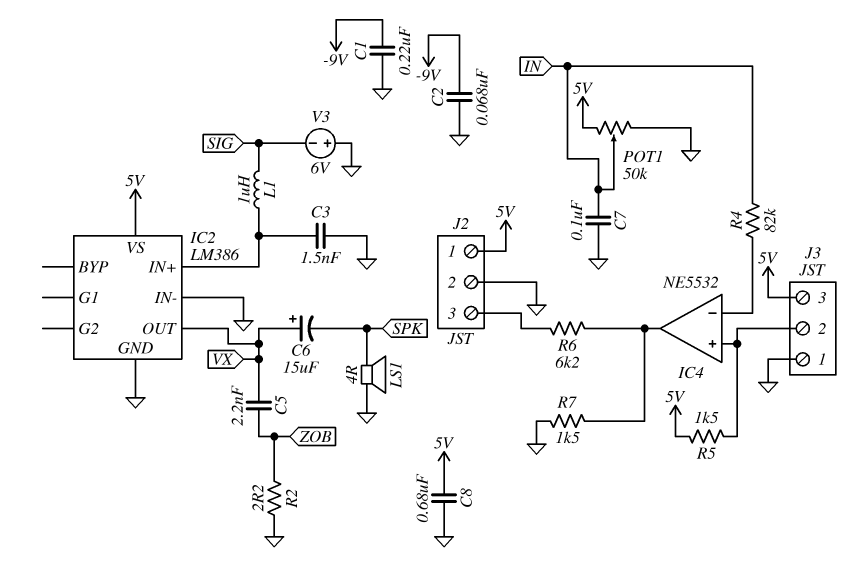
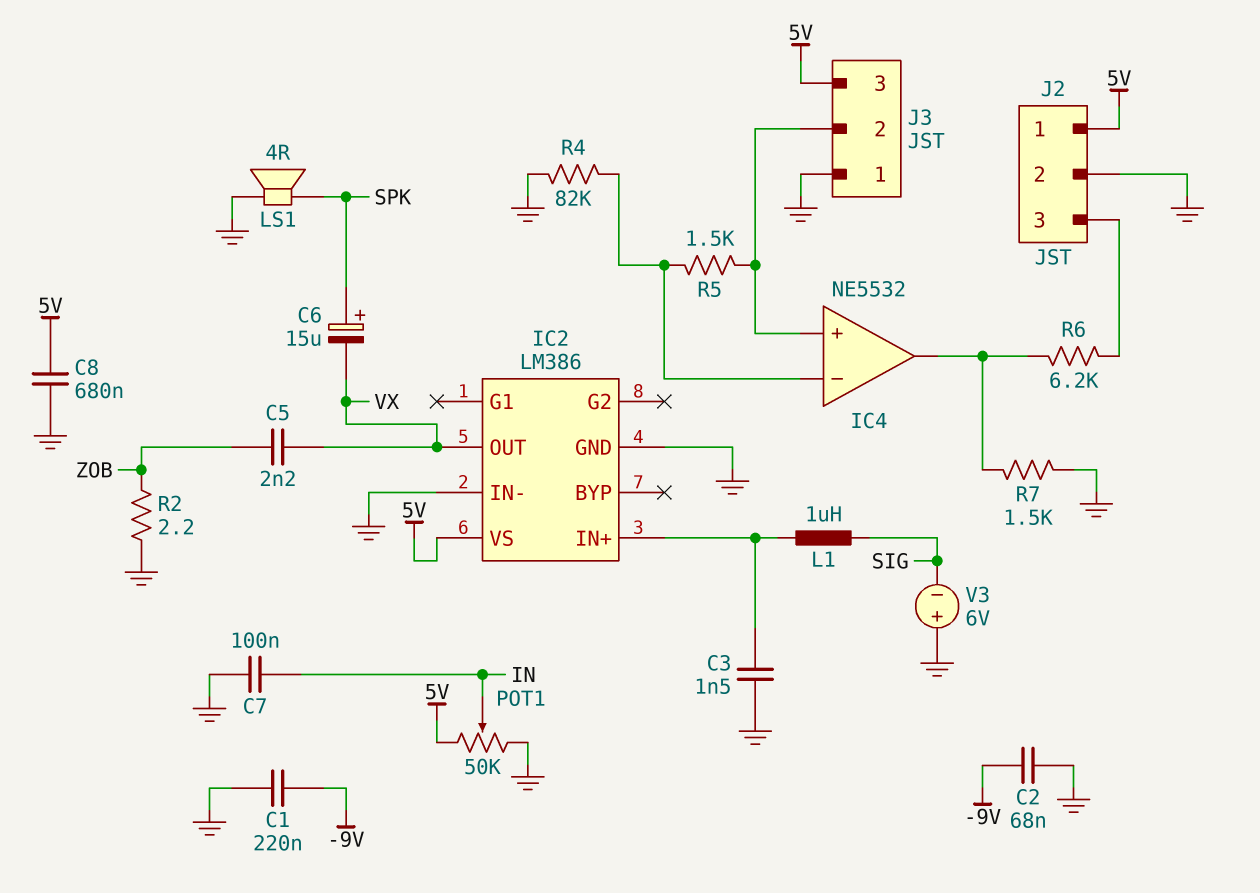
C6: 15uF (plus VX, minus SPK) -> 15uF (plus SPK, minus VX)
R4: 82k (IC4/in-, IN) -> 82k (GND, IC4/in-)
R5: 1.5k (5V, IC4/in+) -> 1.5k (IC4/in+, IC4/in-)

